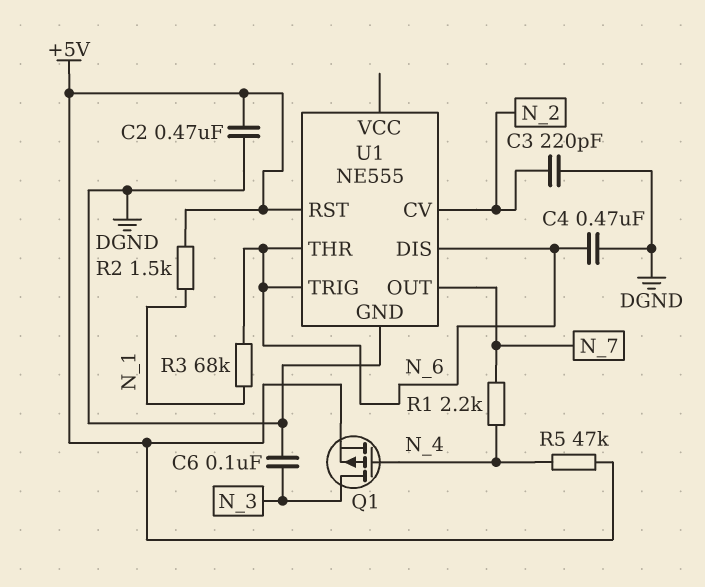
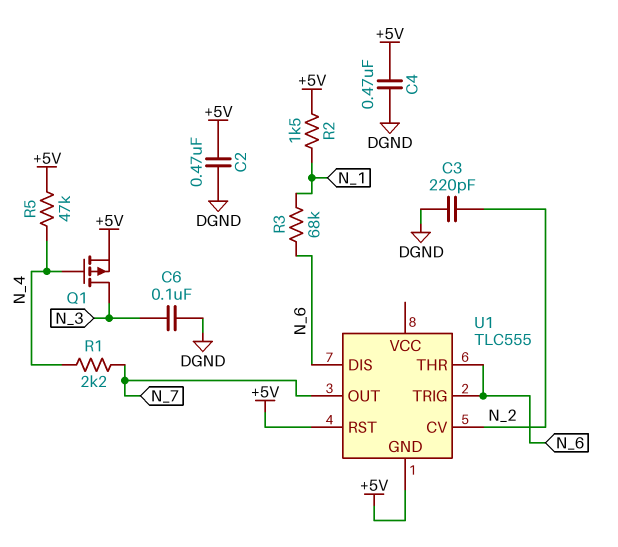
C4: 470nF (DGND, N_6) -> 470nF (+5V, DGND)
U1: NE555 -> TLC555
U1 pin GND: DGND -> +5V

